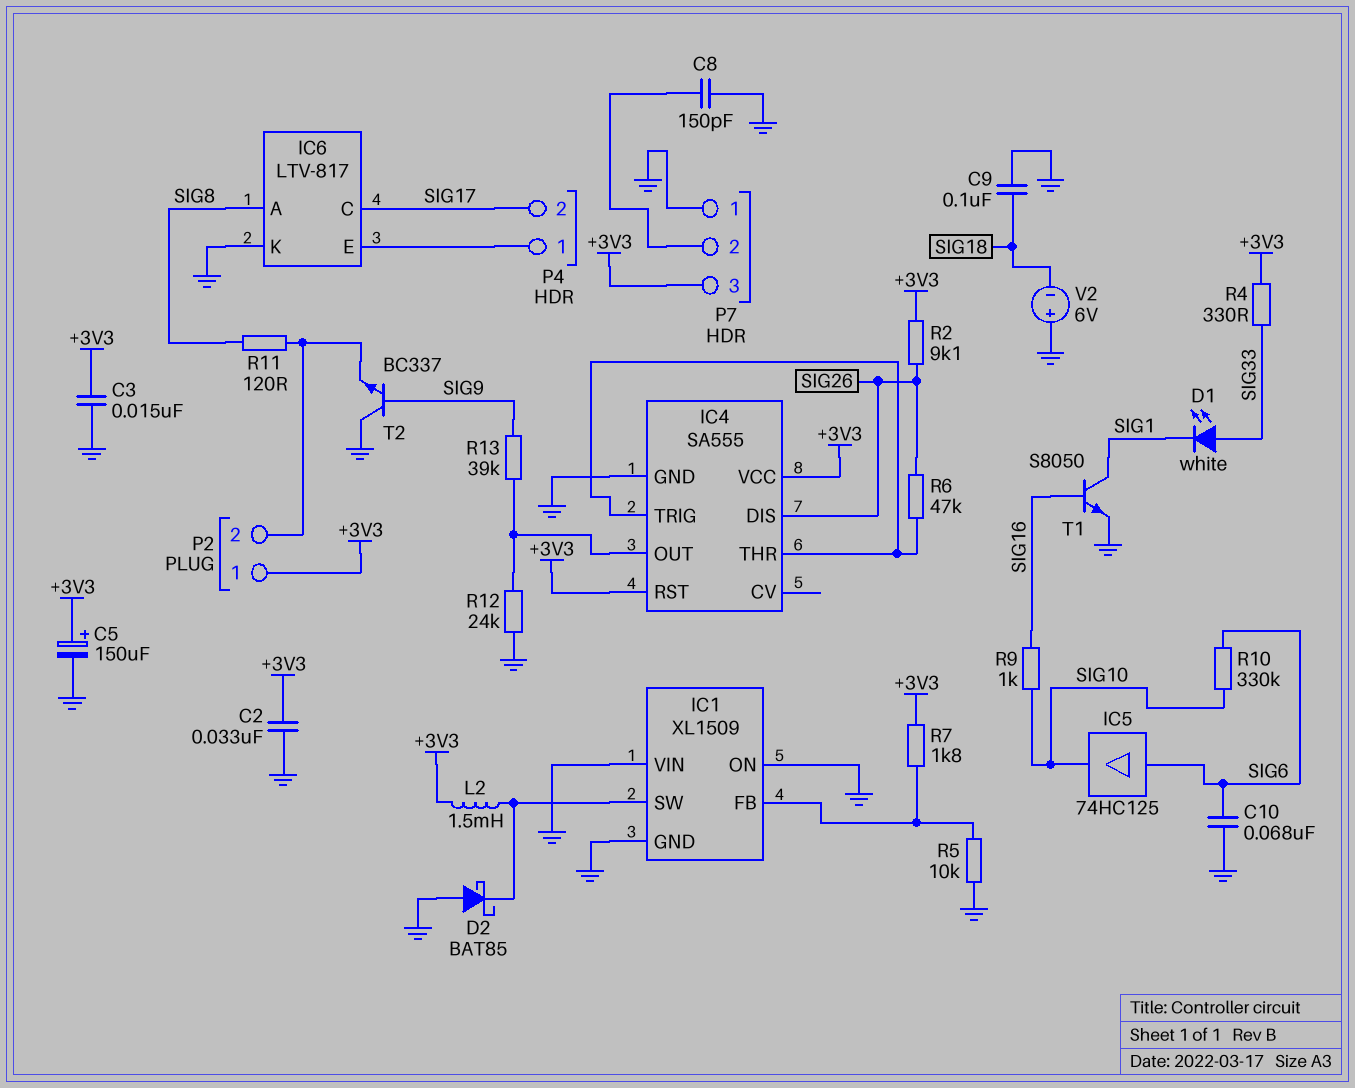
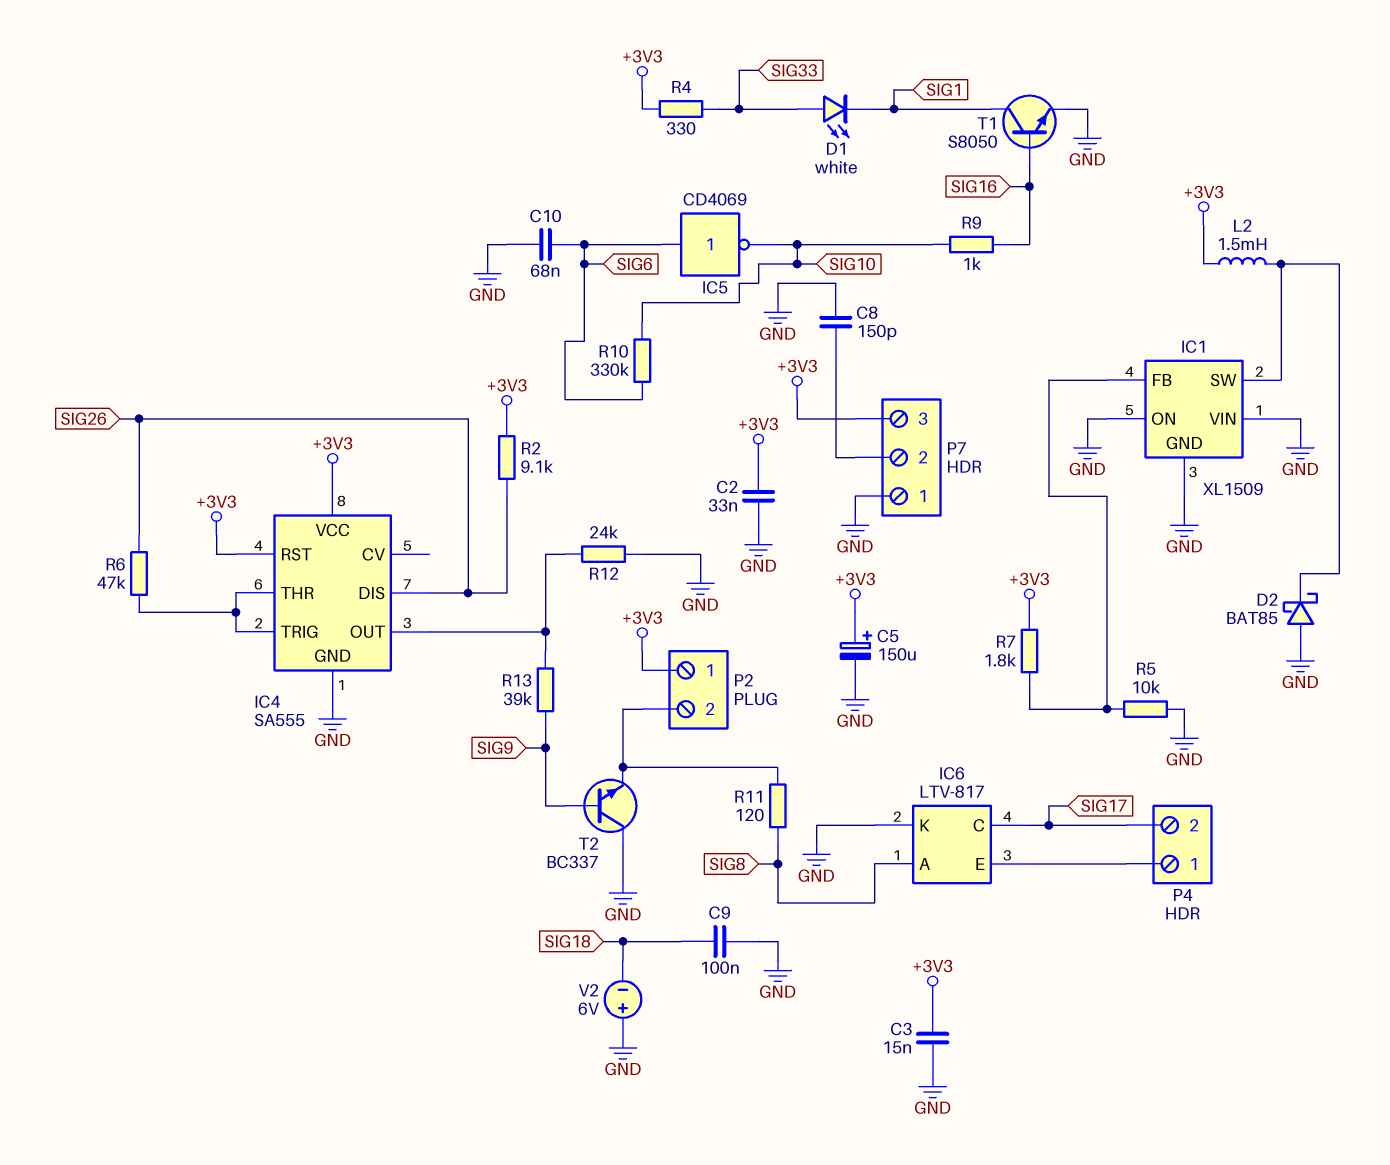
IC5: buffer 74HC125 (in SIG6, out SIG10) -> NOT CD4069 (in SIG6, out SIG10)

